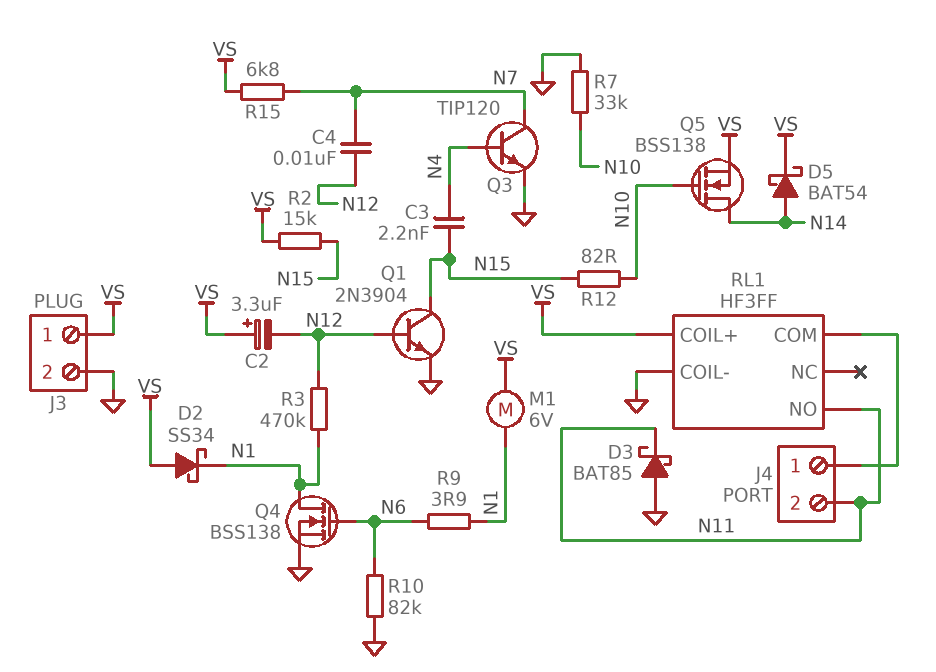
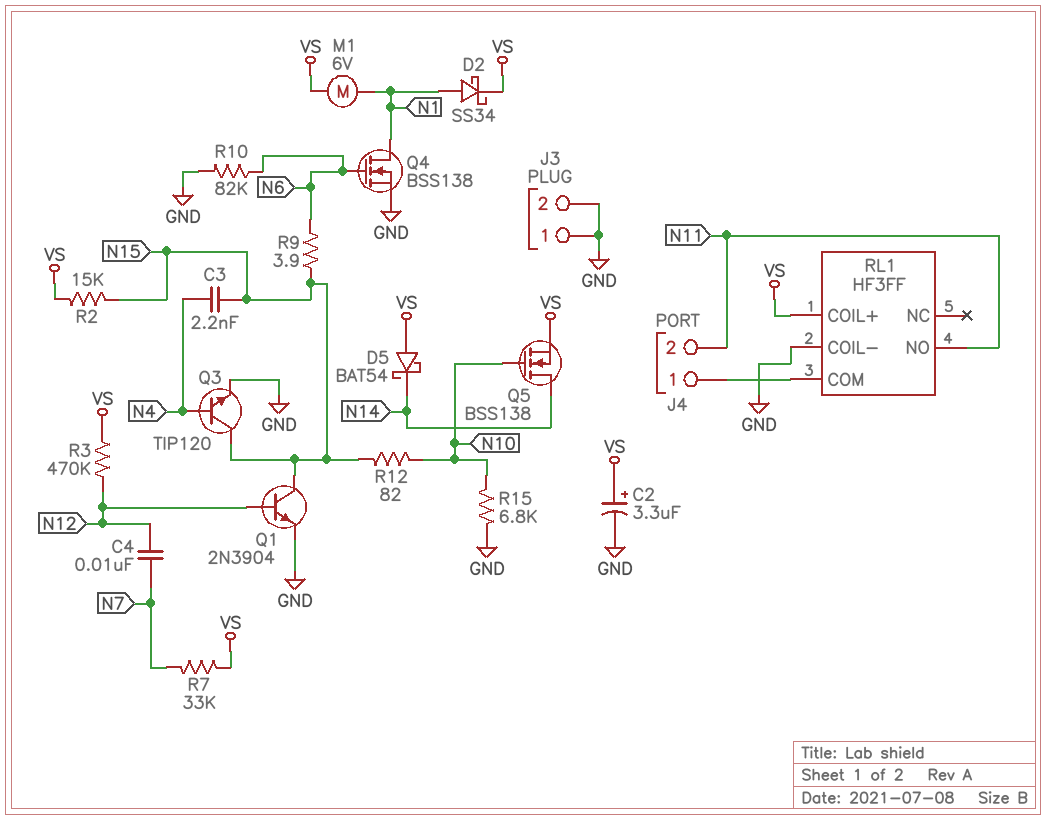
C2: 3.3uF (plus VS, minus N12) -> 3.3uF (plus VS, minus GND)
D2: schottky SS34 (A VS, K N1) -> schottky SS34 (A N1, K VS)
D3: schottky BAT85 (A GND, K N11) -> none
D5: schottky BAT54 (A N14, K VS) -> schottky BAT54 (A VS, K N14)
J3 pin 1: VS -> GND
Q3: NPN TIP120 (B N4, C N7, E GND) -> NPN TIP120 (B N4, C N15, E GND)
R3: 470k (N1, N12) -> 470k (N12, VS)
R7: 33k (GND, N10) -> 33k (N7, VS)
R9: 3.9 (N1, N6) -> 3.9 (N6, N15)
R15: 6.8k (N7, VS) -> 6.8k (GND, N10)

